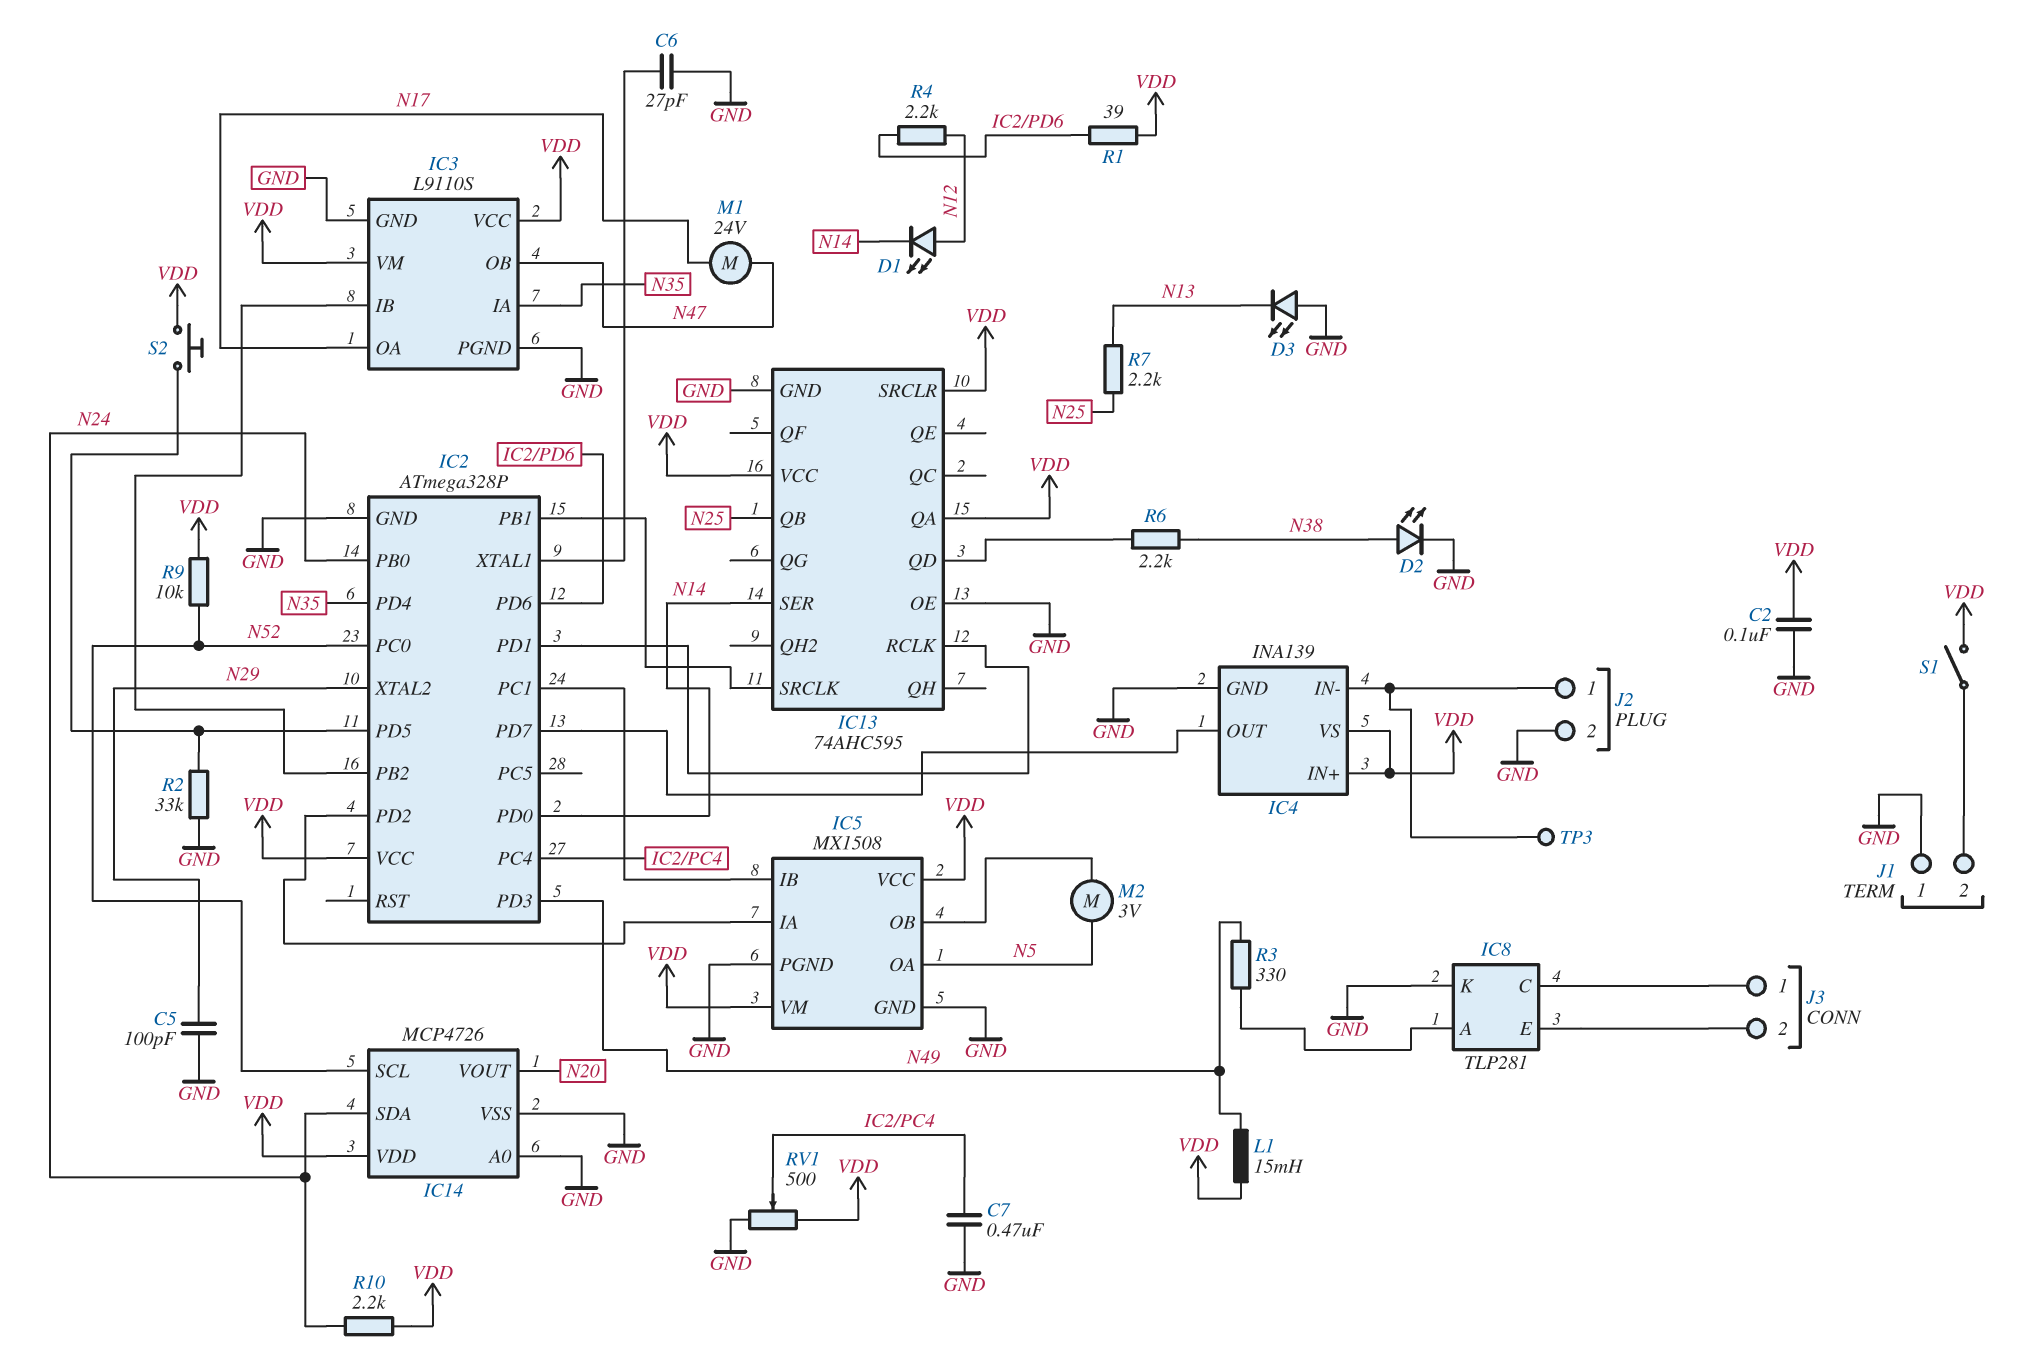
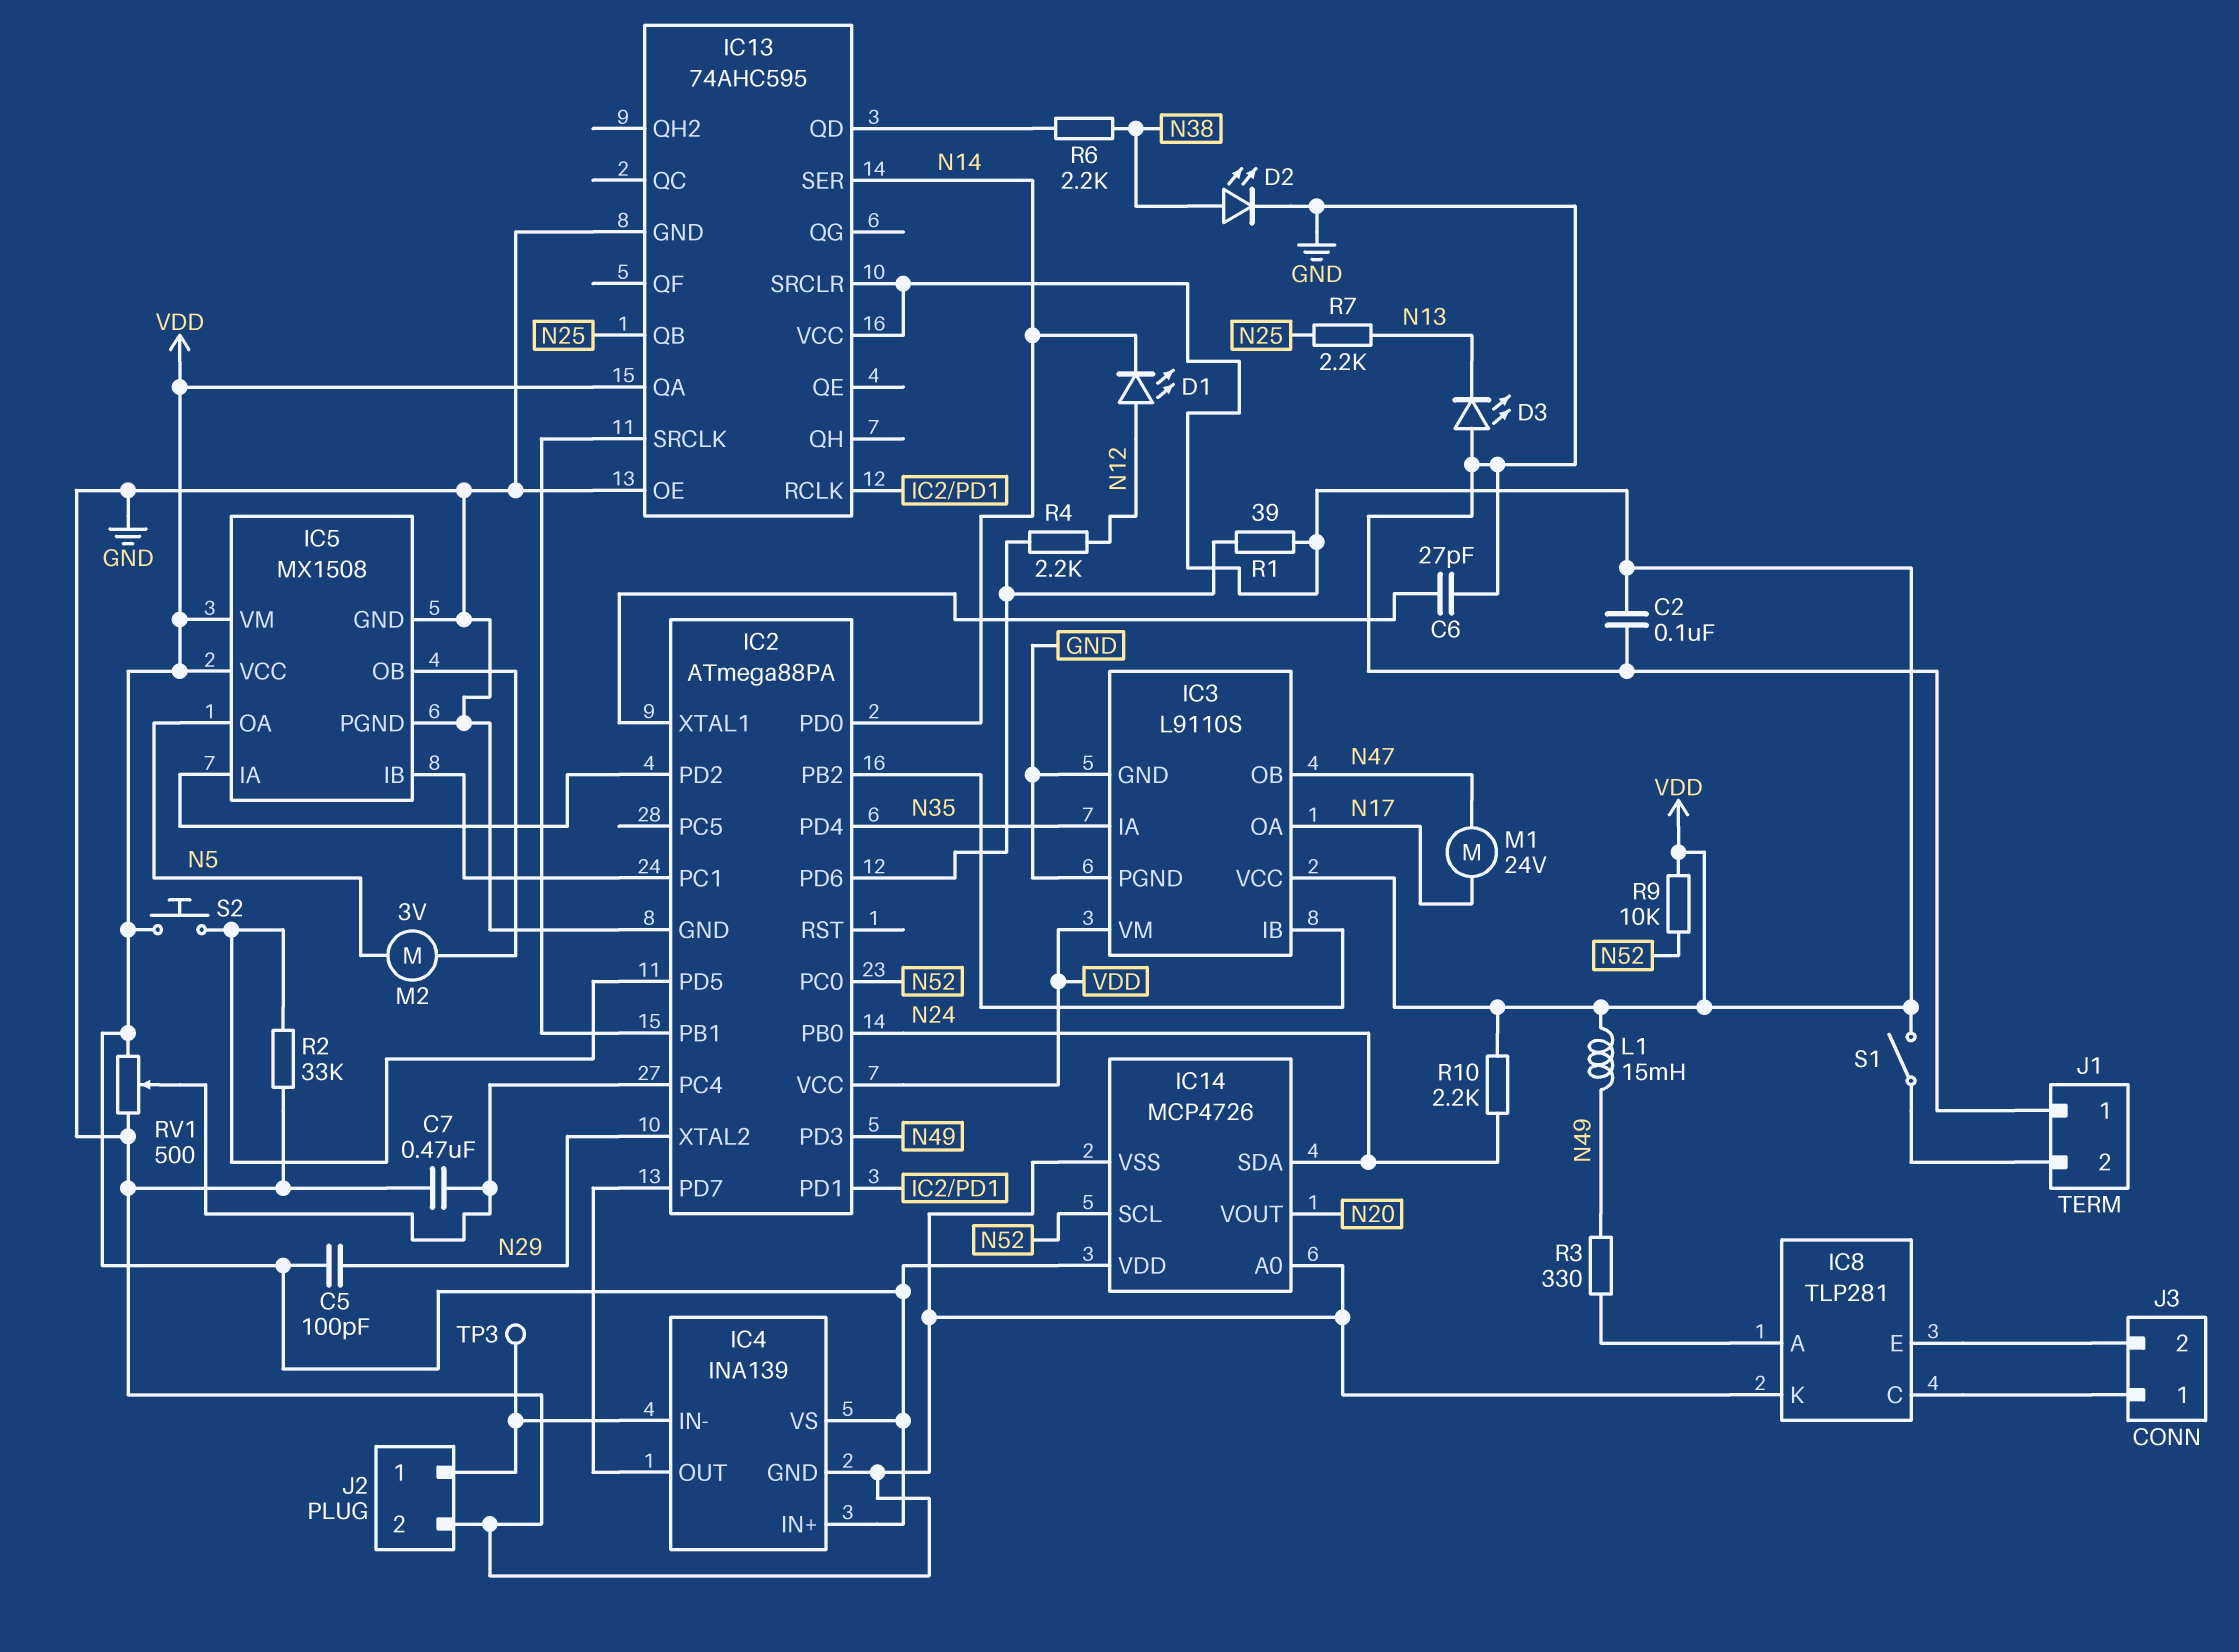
C5: 100pF (GND, N29) -> 100pF (N29, VDD)
IC2: ATmega328P -> ATmega88PA

